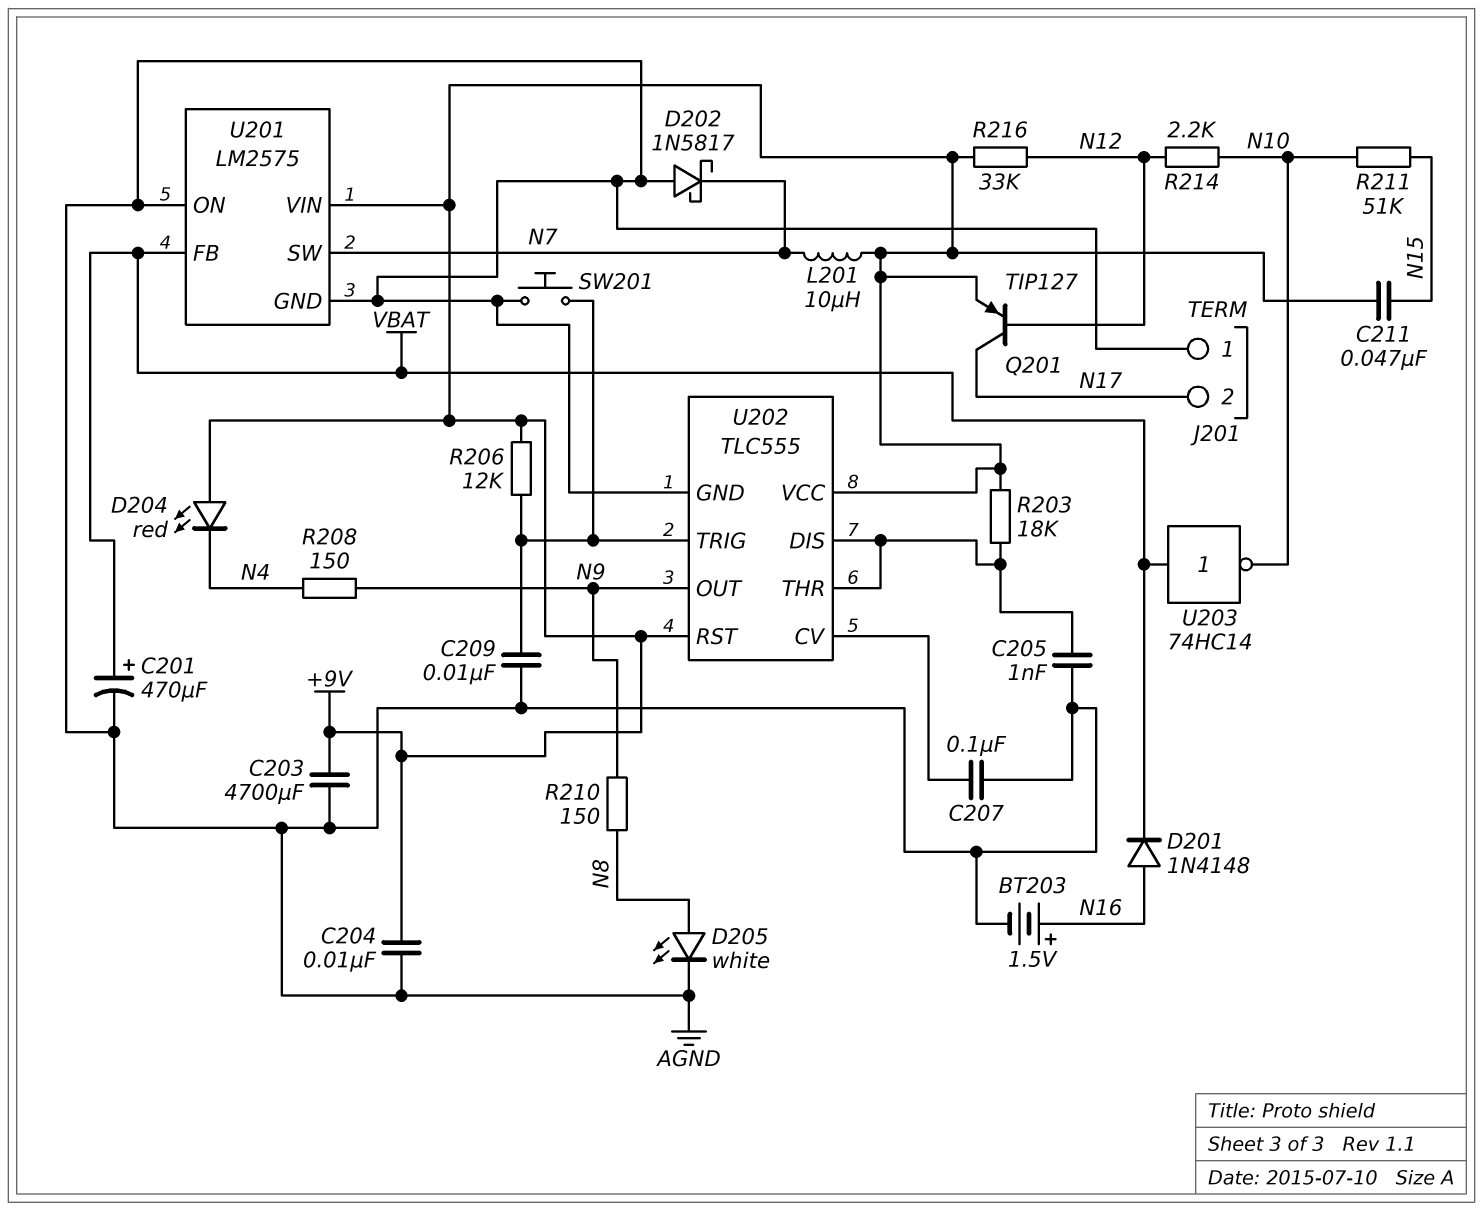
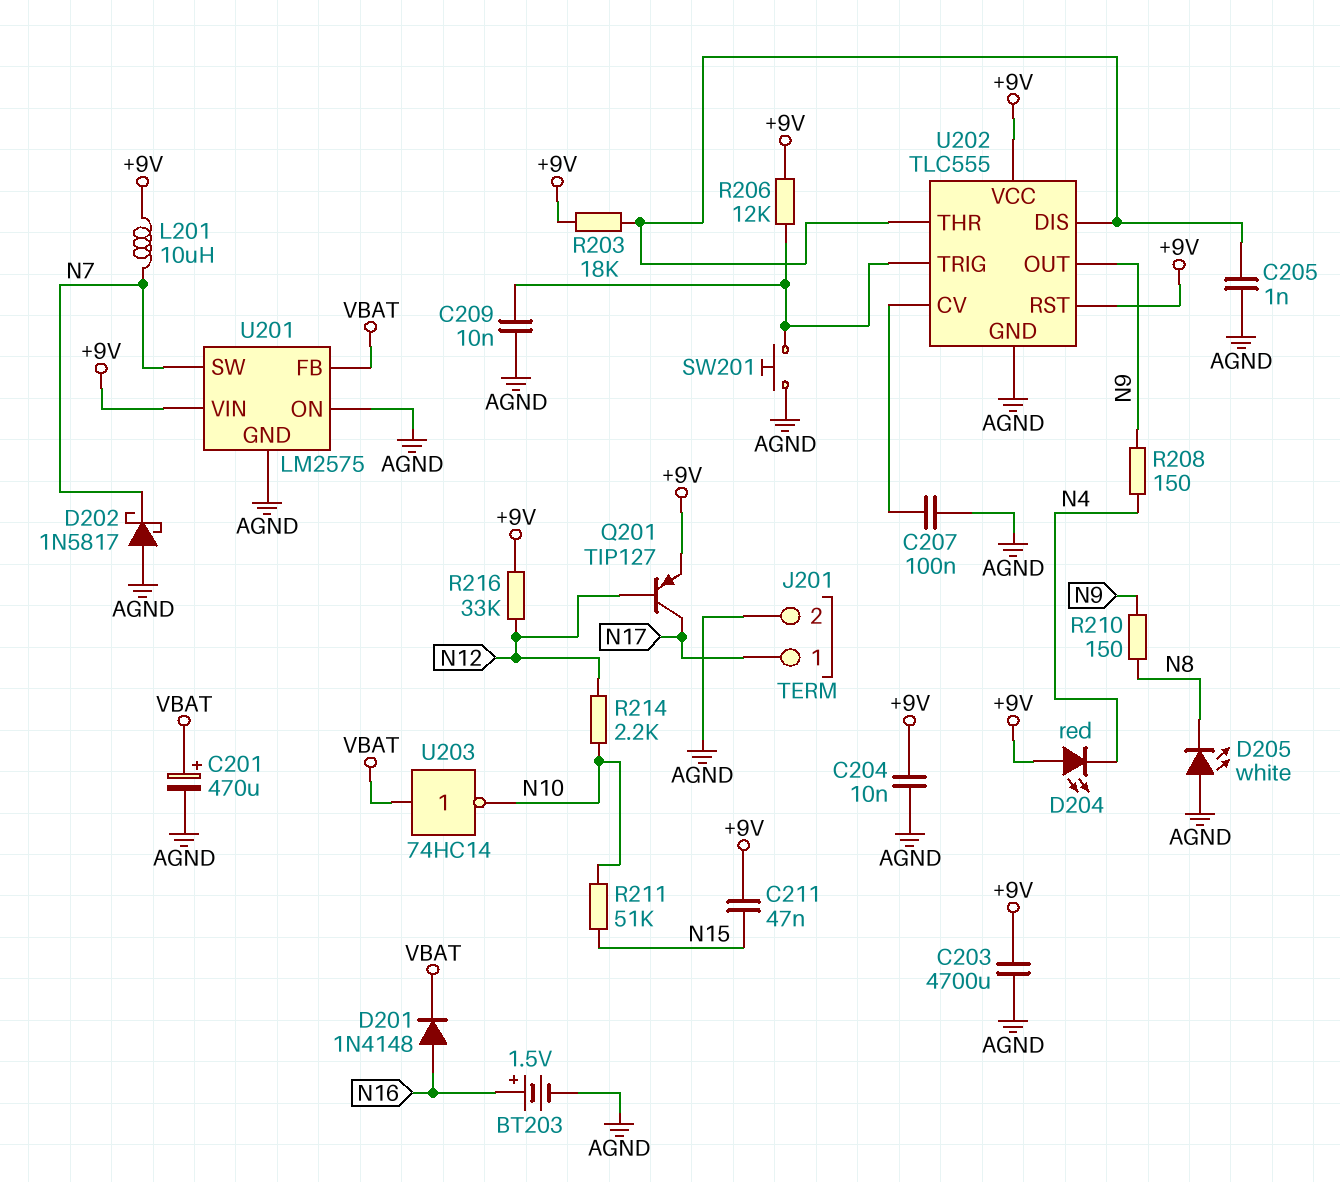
D205: LED white (A N8, K AGND) -> LED white (A AGND, K N8)
J201 pin 1: AGND -> N17
J201 pin 2: N17 -> AGND

